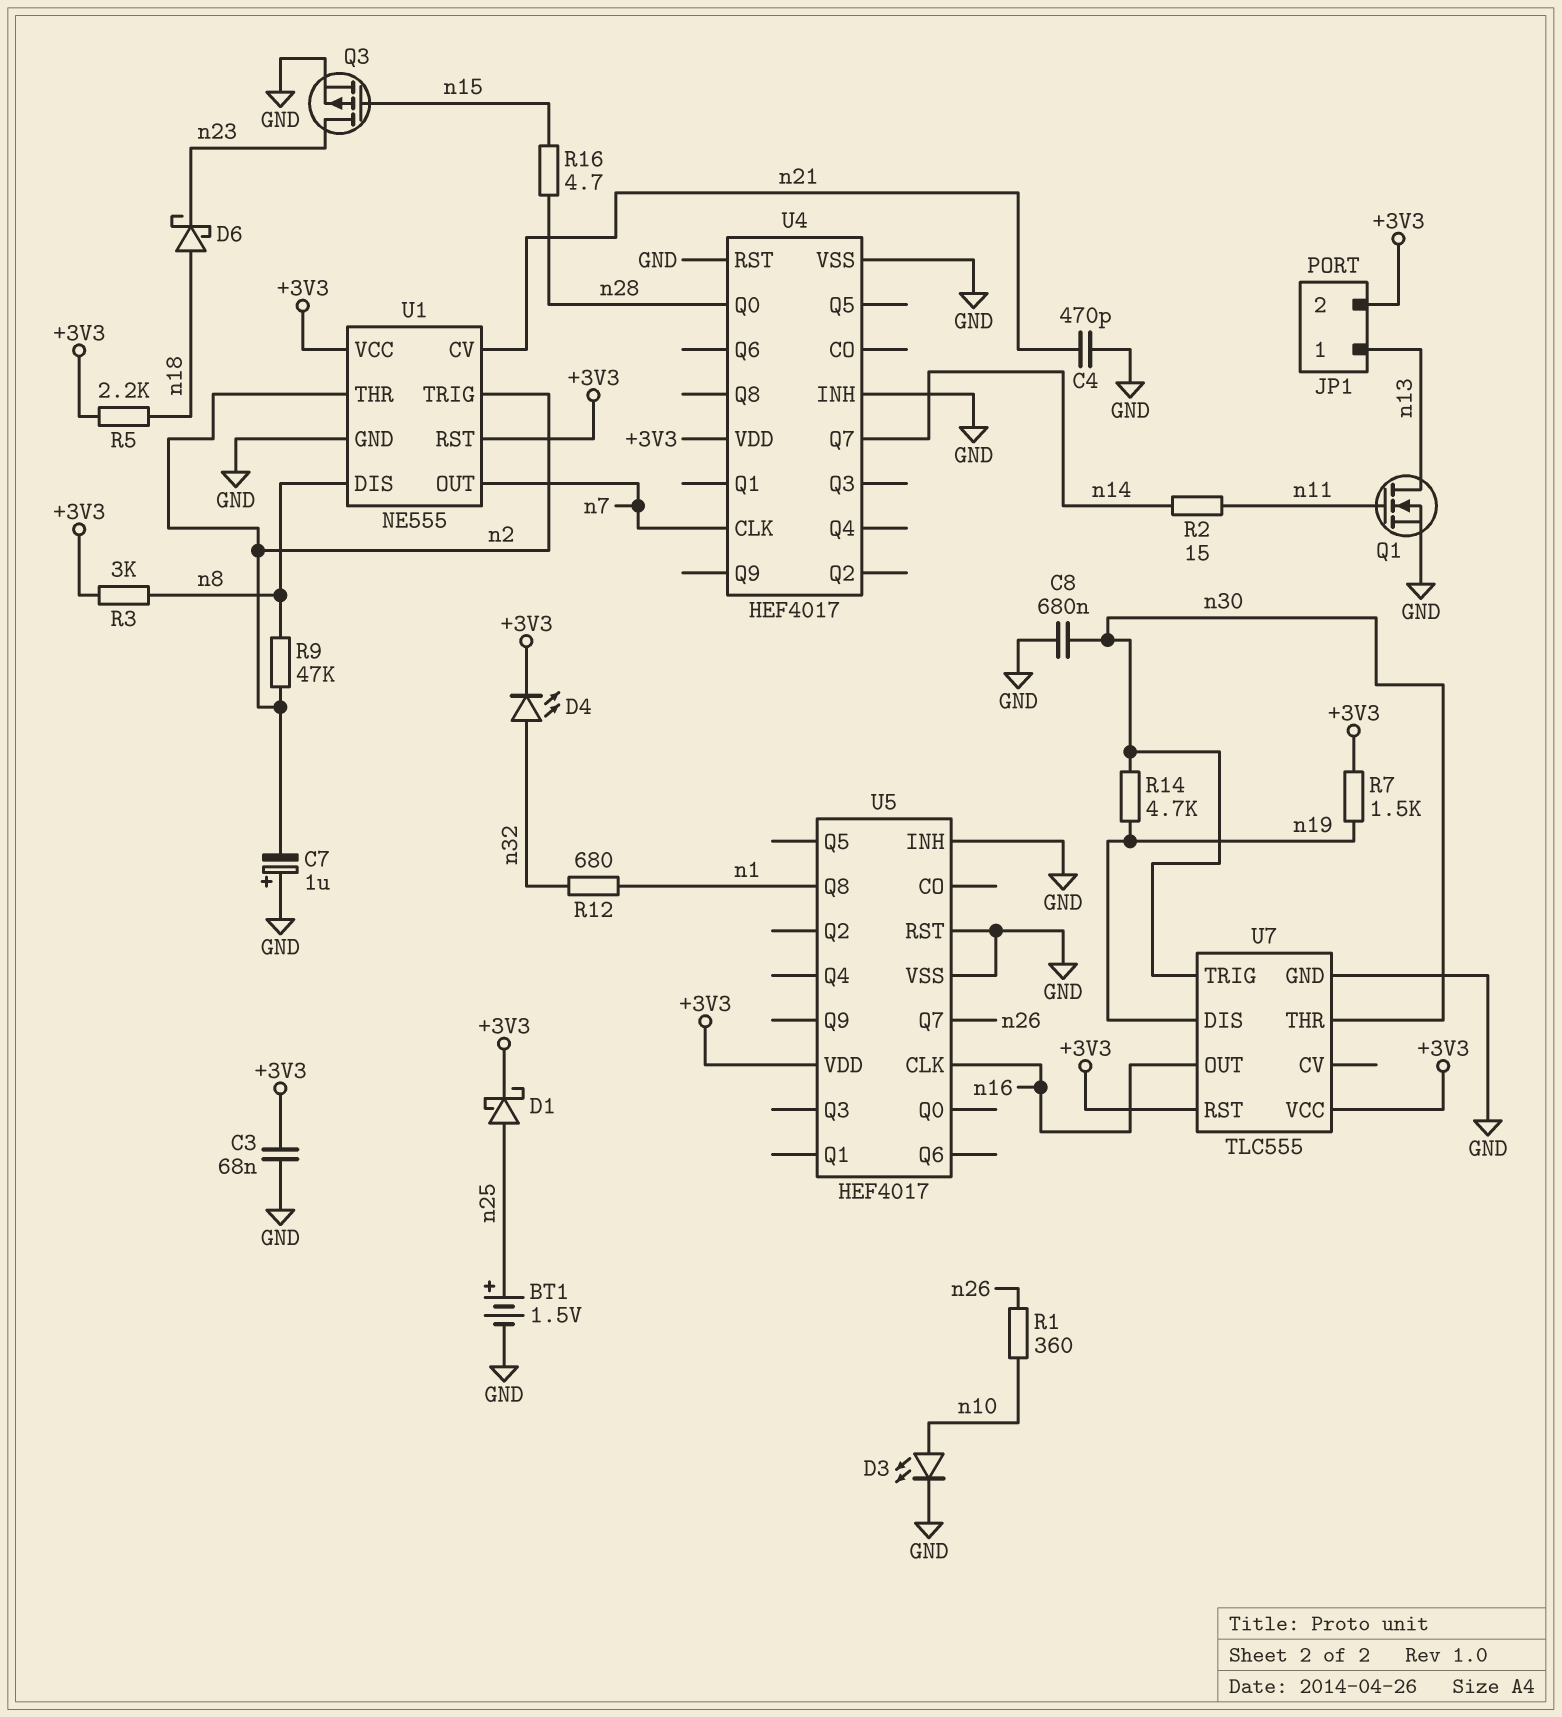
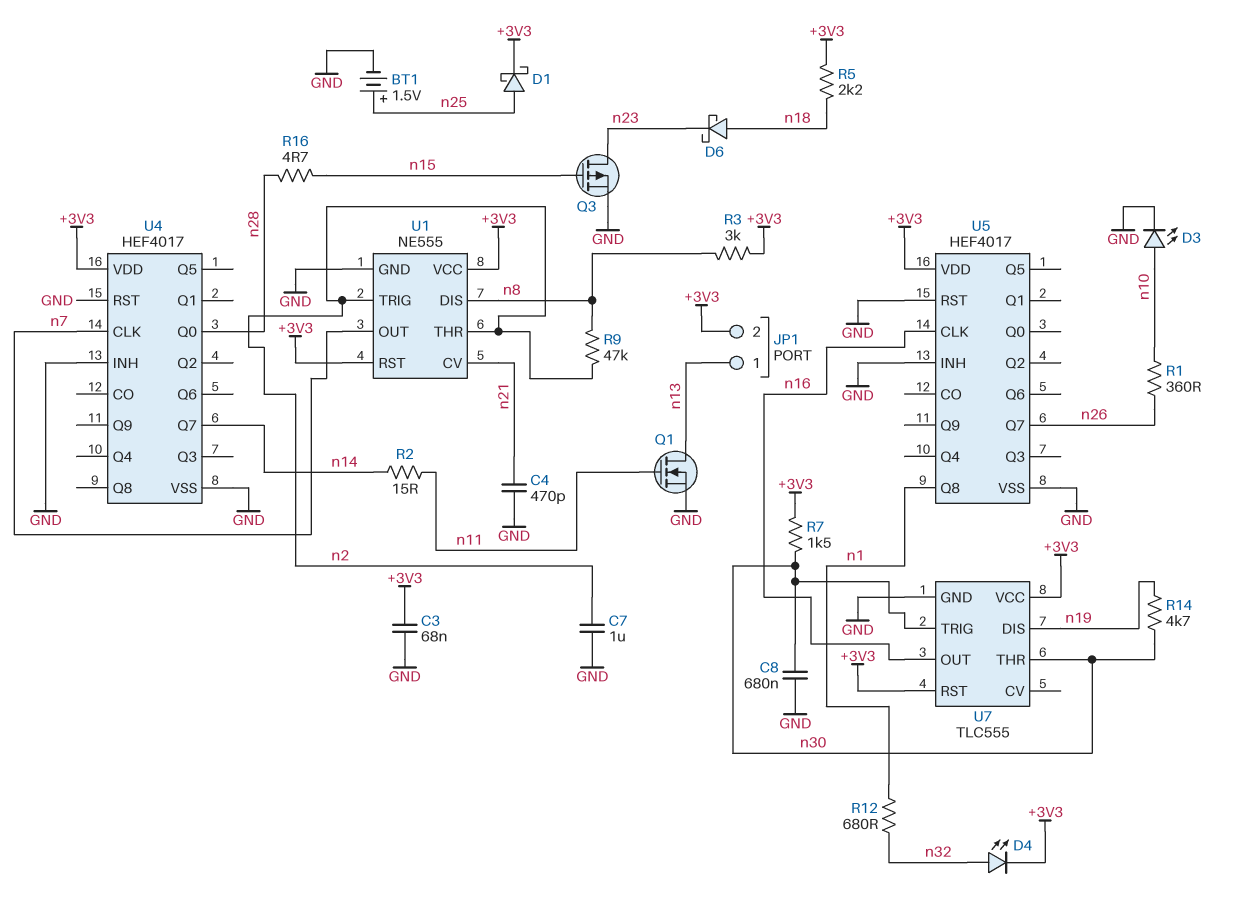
C7: 1uF (plus GND, minus n2) -> 1uF (GND, n2)
R7: 1.5k (+3V3, n19) -> 1.5k (+3V3, n30)

